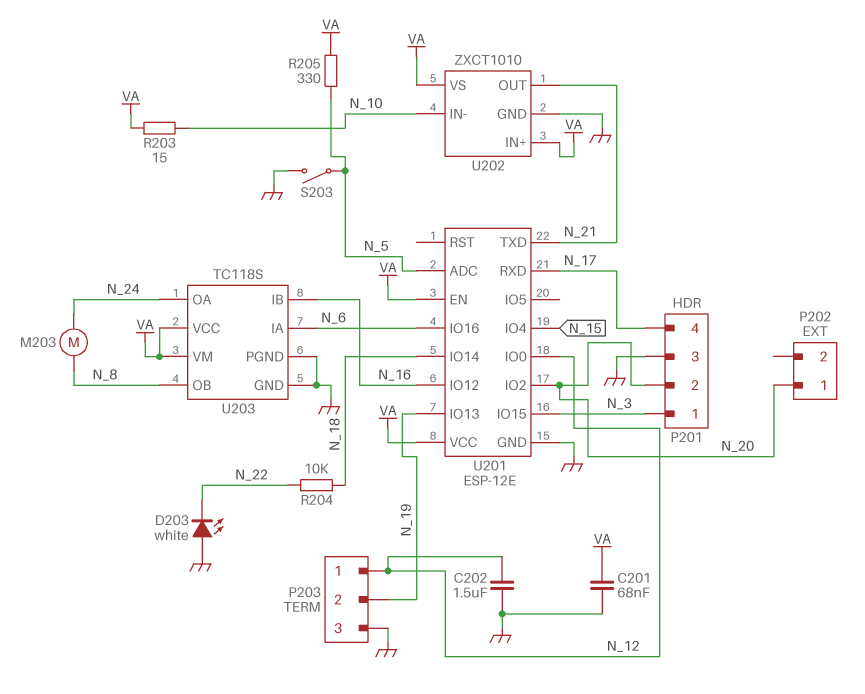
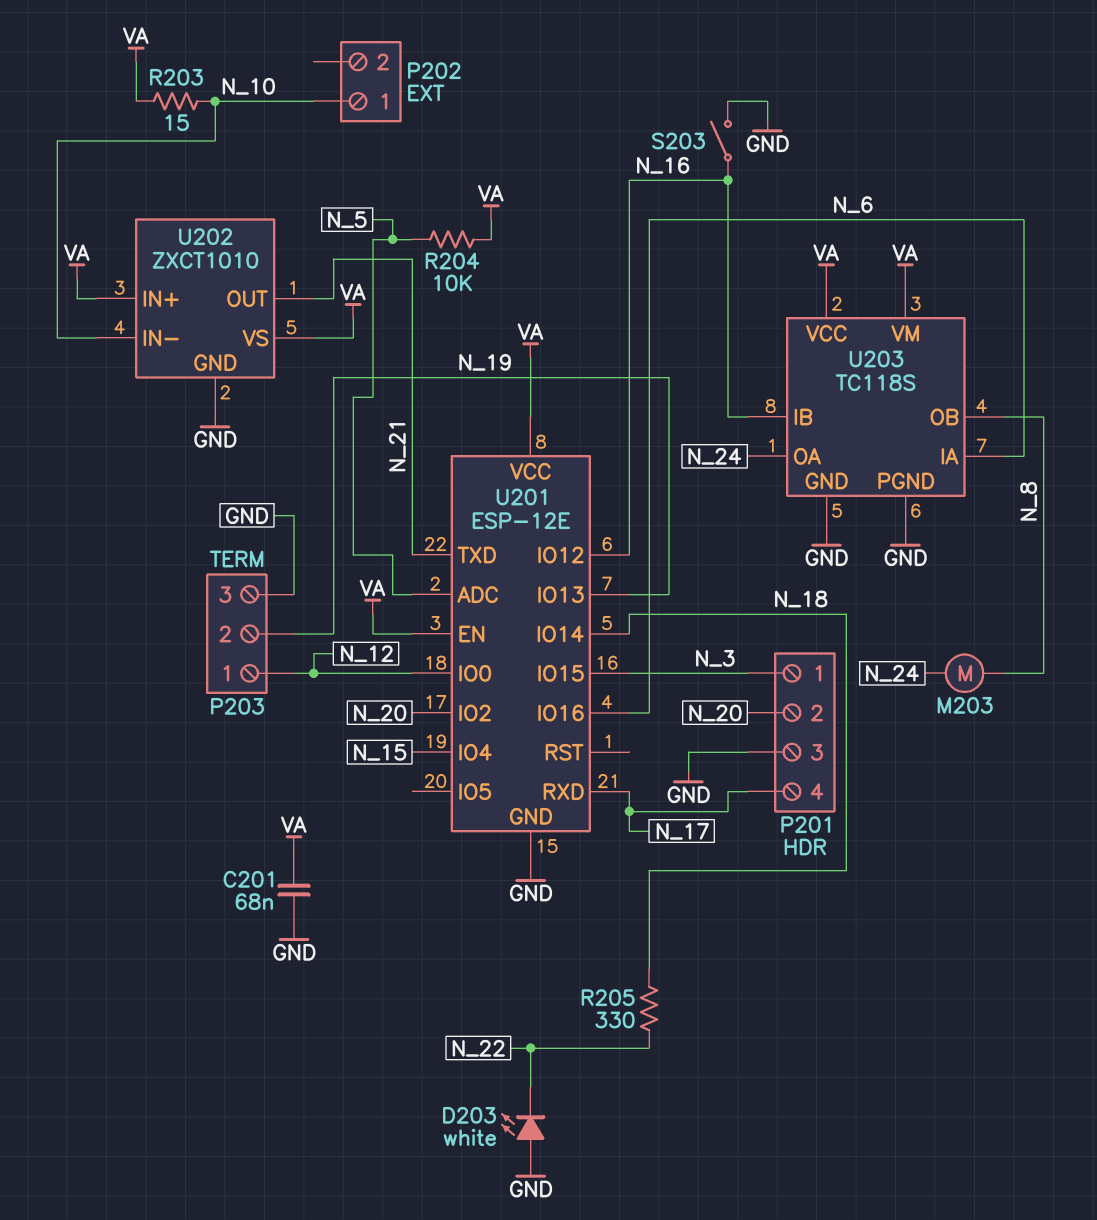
C202: 1.5uF (GND, N_12) -> none
P202 pin 1: N_20 -> N_10
R204: 10k (N_18, N_22) -> 10k (N_5, VA)
R205: 330 (N_5, VA) -> 330 (N_18, N_22)
S203: switch (GND, N_5) -> switch (GND, N_16)

